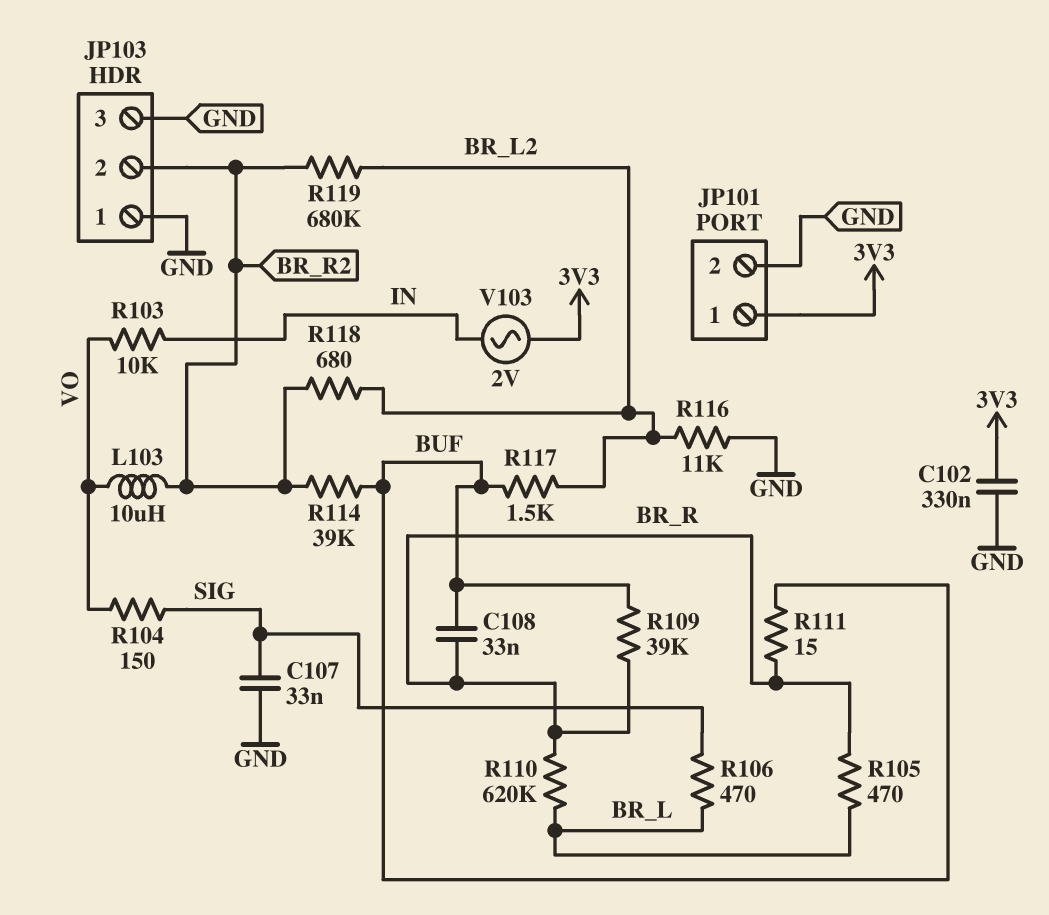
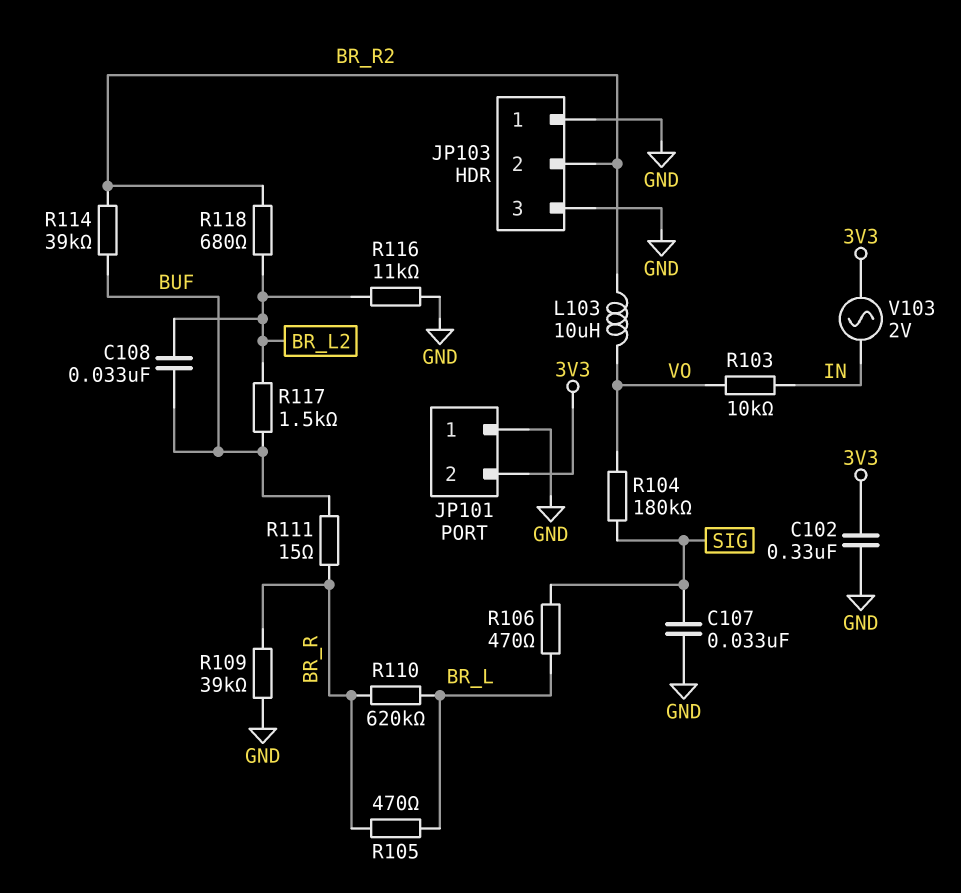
C108: 33nF (BR_R, BUF) -> 33nF (BR_L2, BUF)
JP101 pin 1: 3V3 -> GND
JP101 pin 2: GND -> 3V3
R104: 150 (SIG, VO) -> 180k (SIG, VO)
R109: 39k (BR_R, BUF) -> 39k (BR_R, GND)
R119: 680k (BR_L2, BR_R2) -> none

